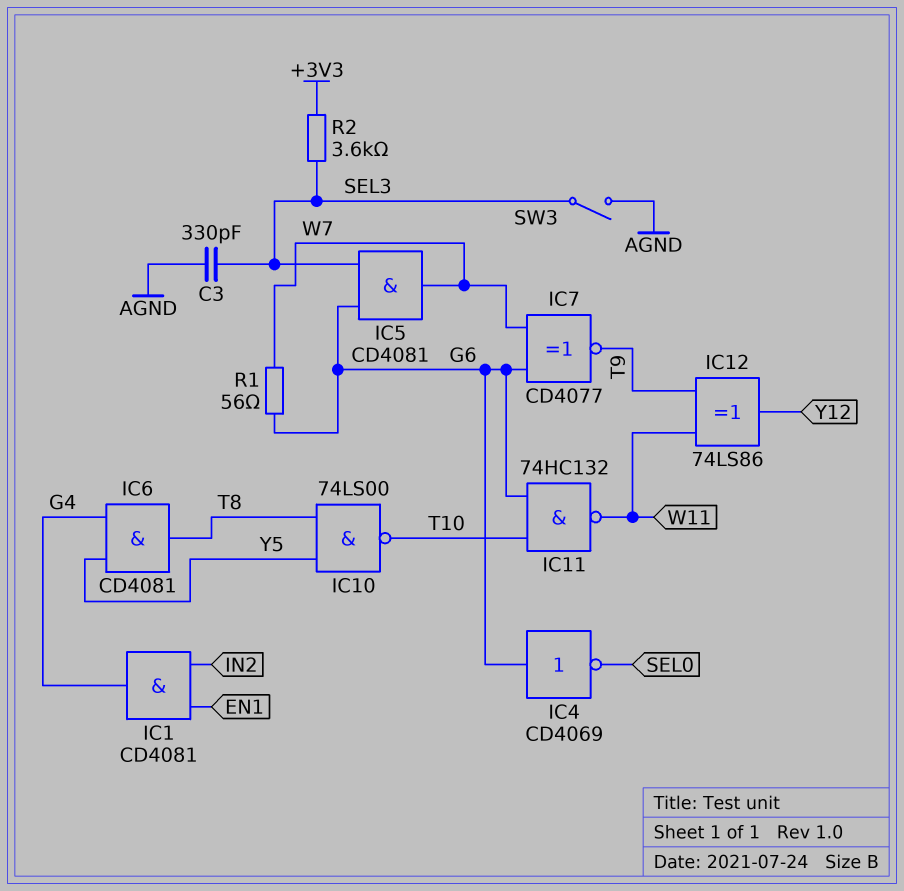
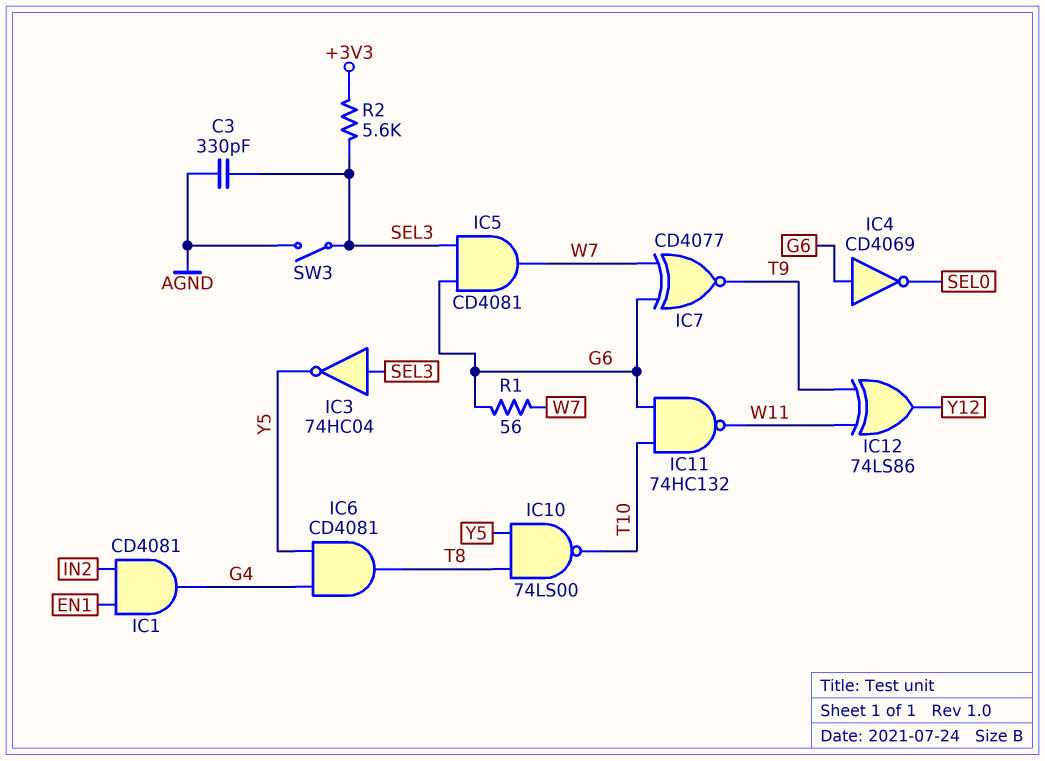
IC3: none -> NOT 74HC04 (in SEL3, out Y5)
R2: 3.6k (+3V3, SEL3) -> 5.6k (+3V3, SEL3)

